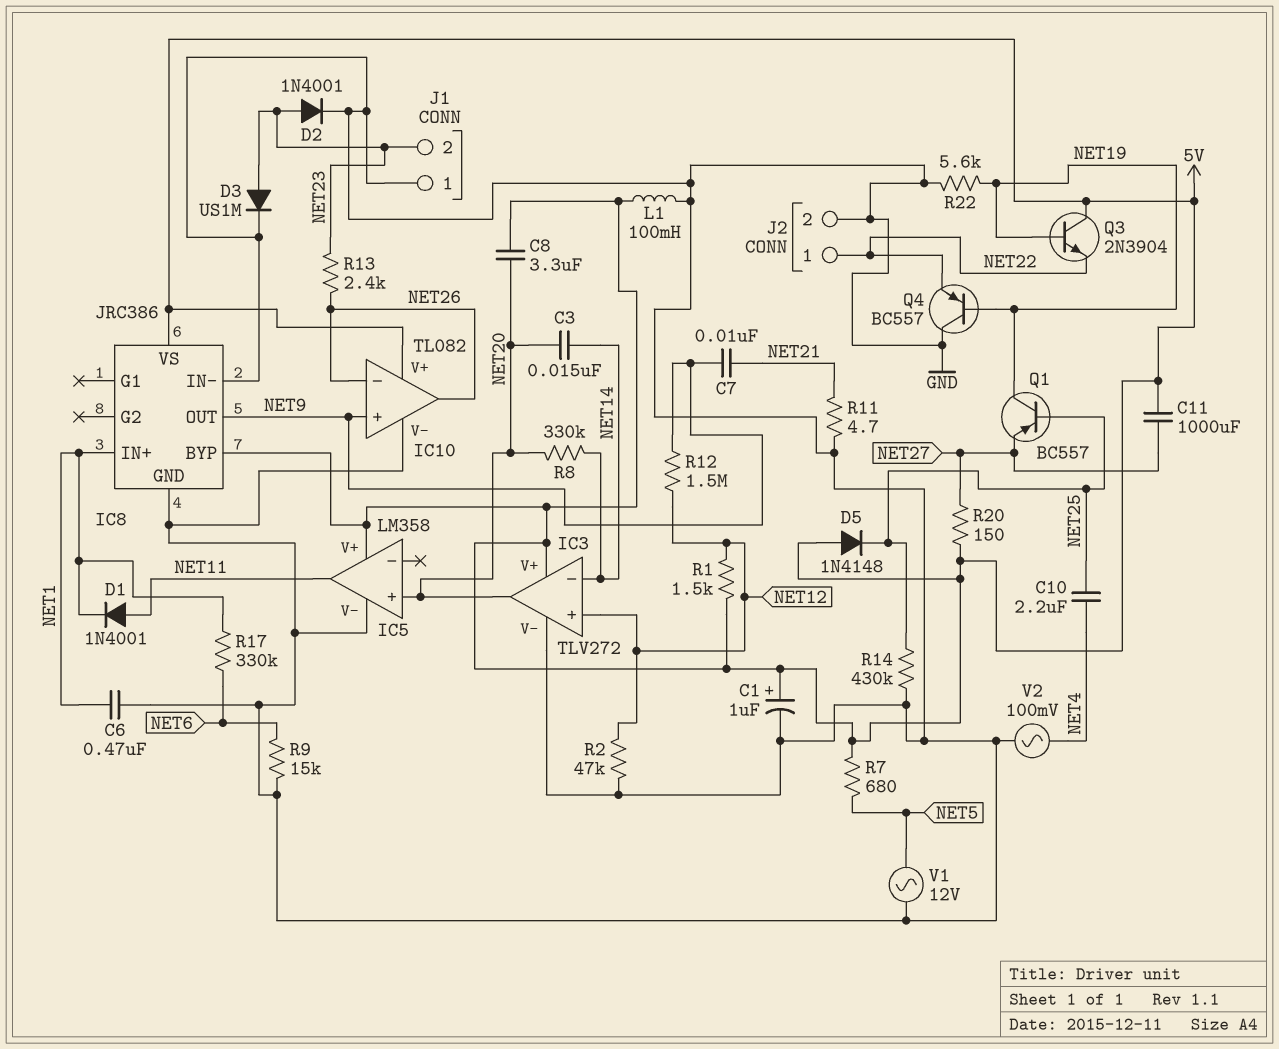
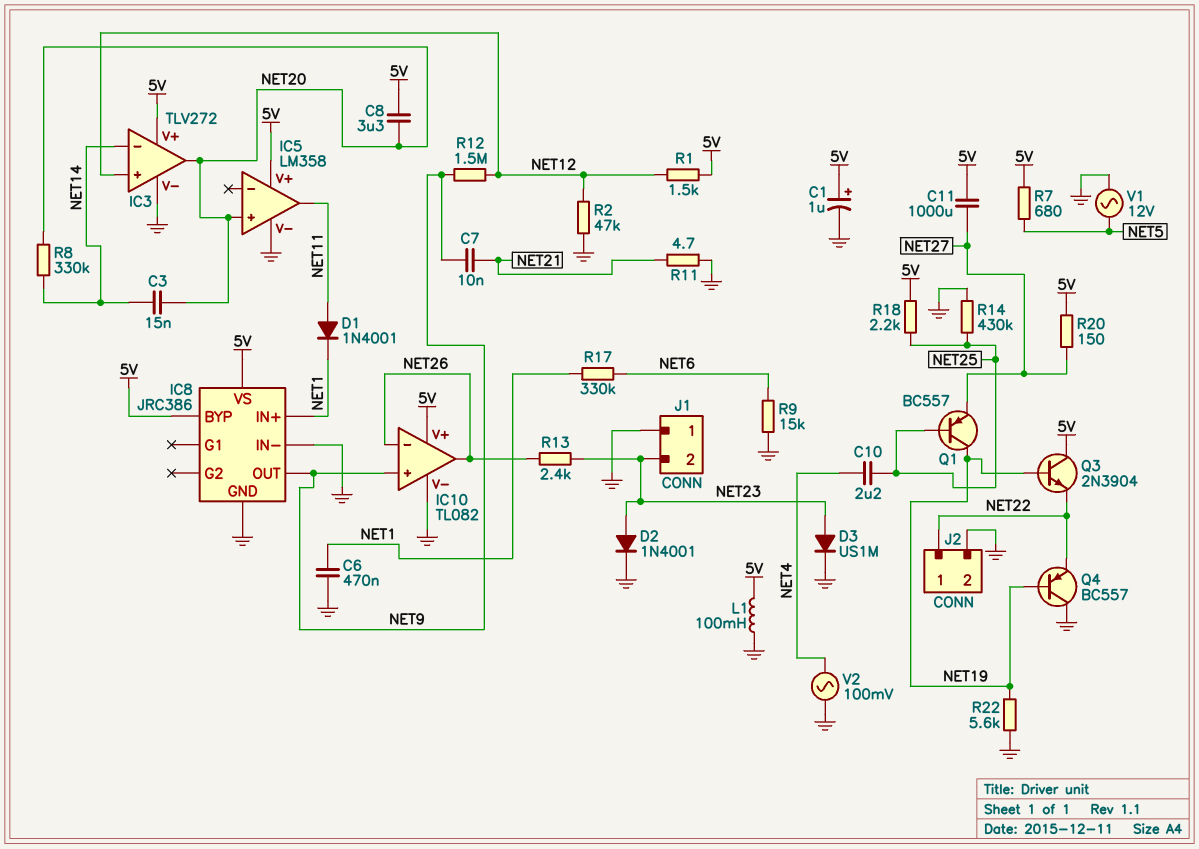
D5: diode 1N4148 (A 5V, K NET25) -> none
R18: none -> 2.2k (5V, NET25)

